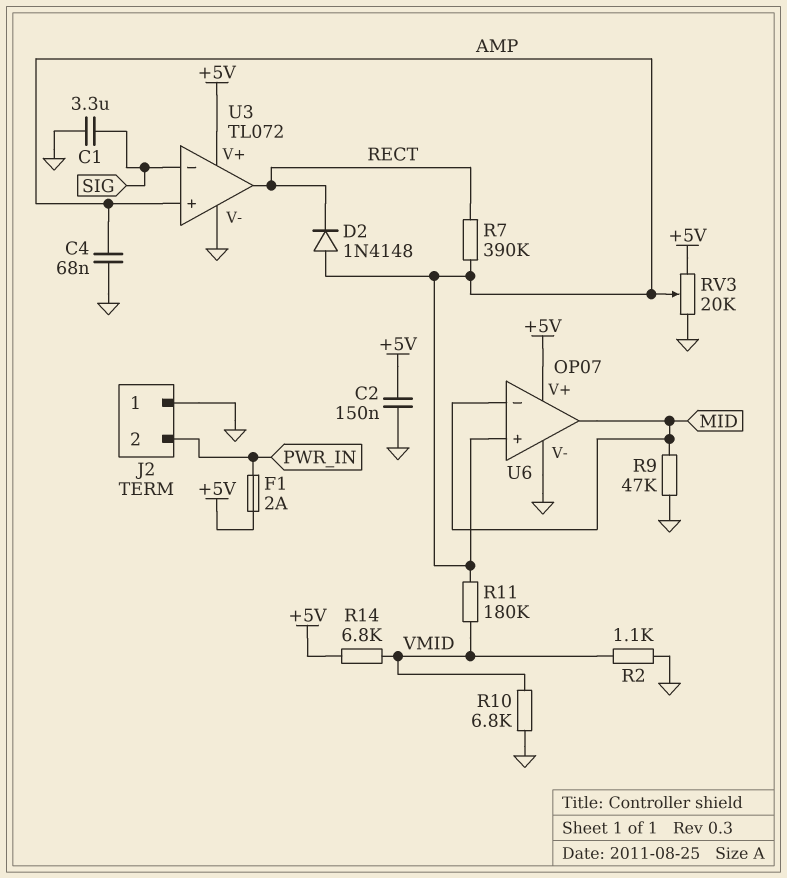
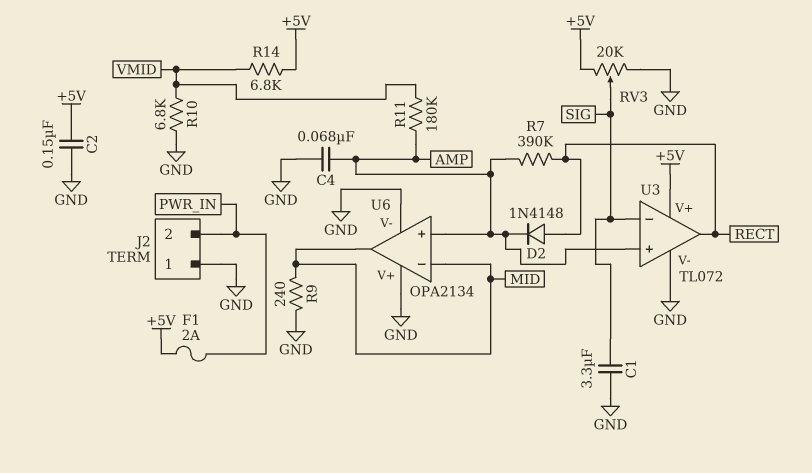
D2: diode 1N4148 (A AMP, K RECT) -> diode 1N4148 (A RECT, K AMP)
R2: 1.1k (GND, VMID) -> none
R9: 47k (GND, MID) -> 240 (GND, MID)
RV3: 20k (+5V, GND, wiper AMP) -> 20k (+5V, GND, wiper SIG)
U6: OP07 -> OPA2134
U6 pin V+: +5V -> GND

